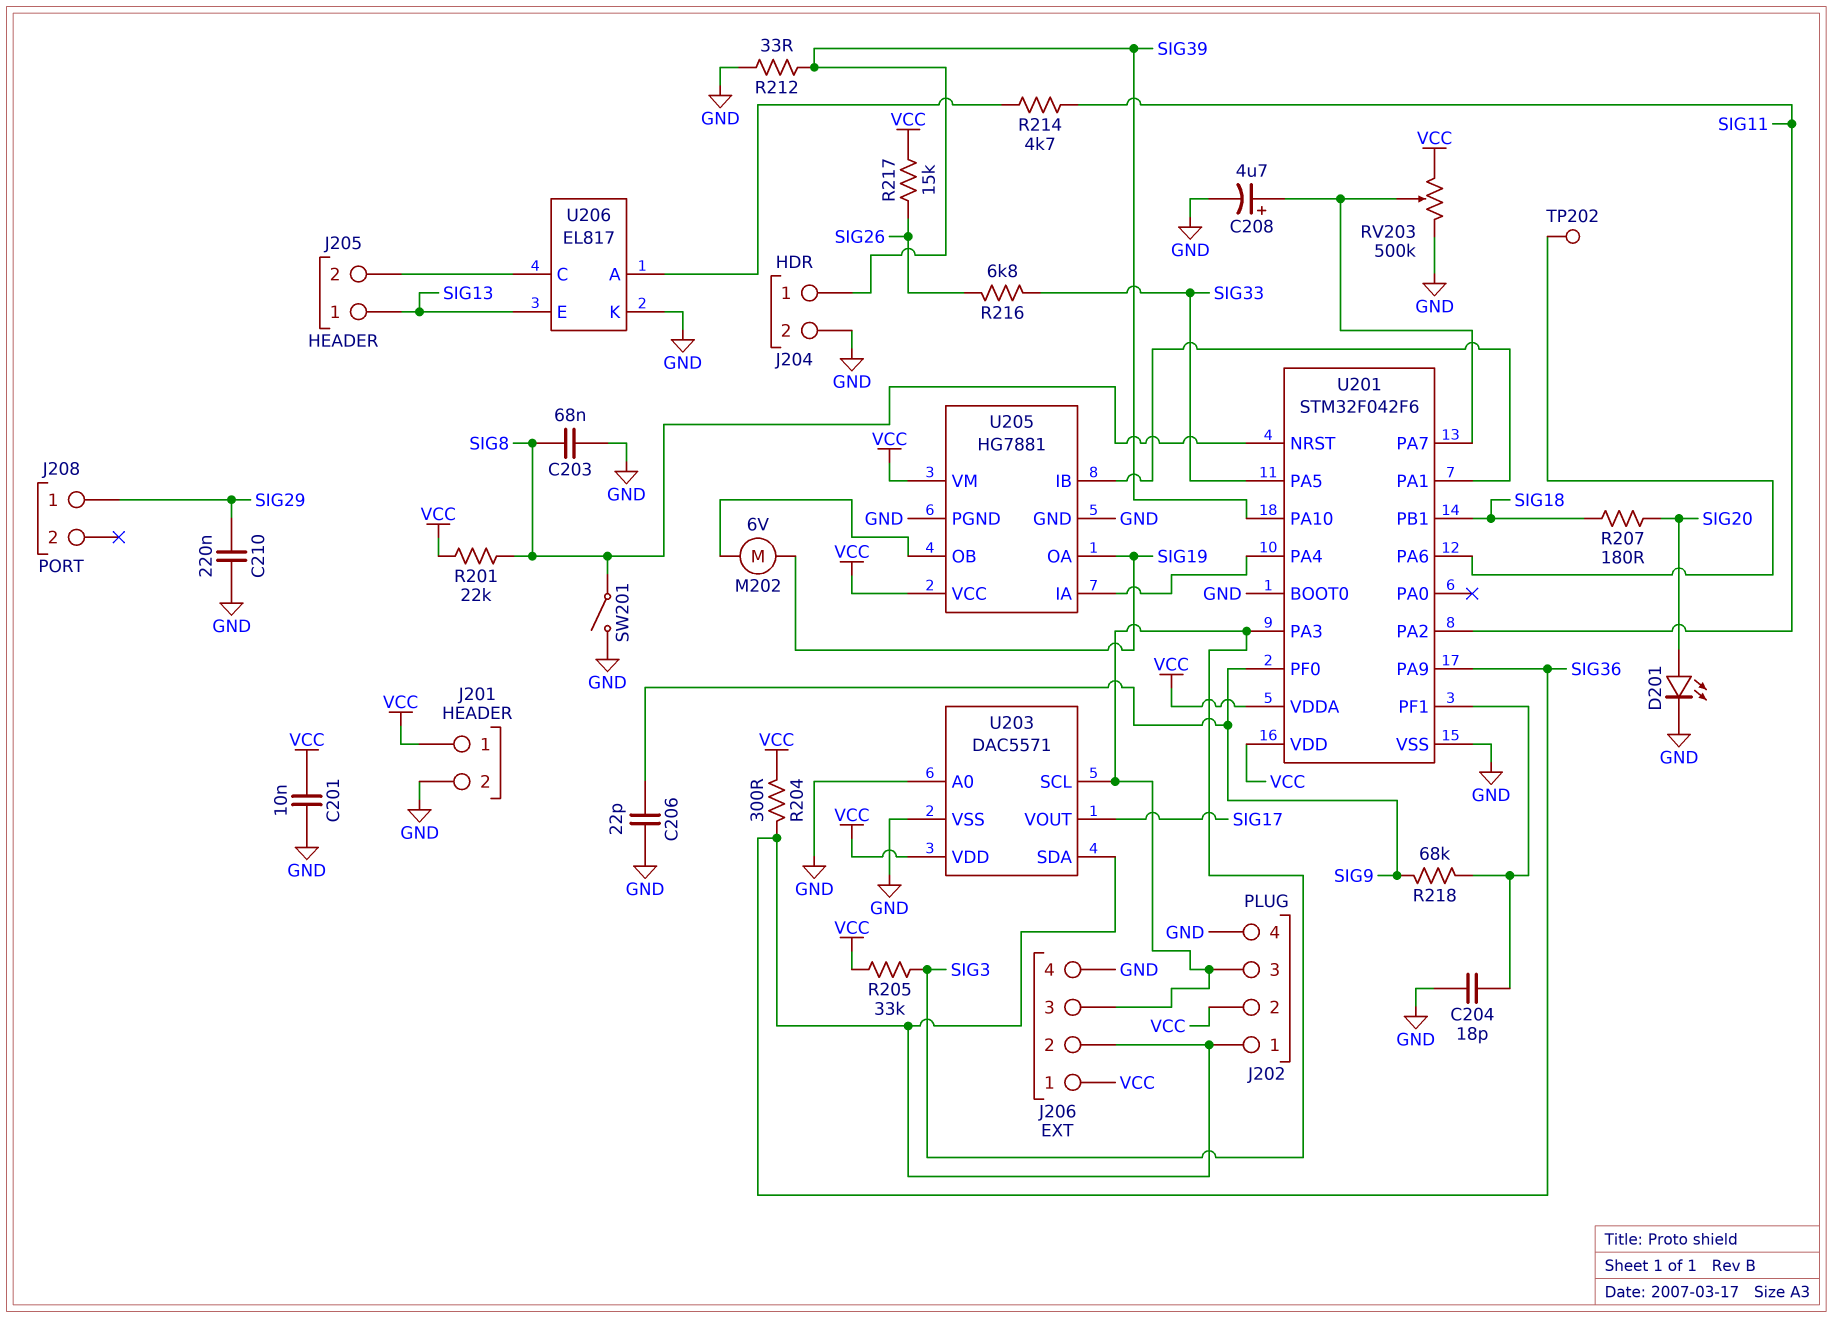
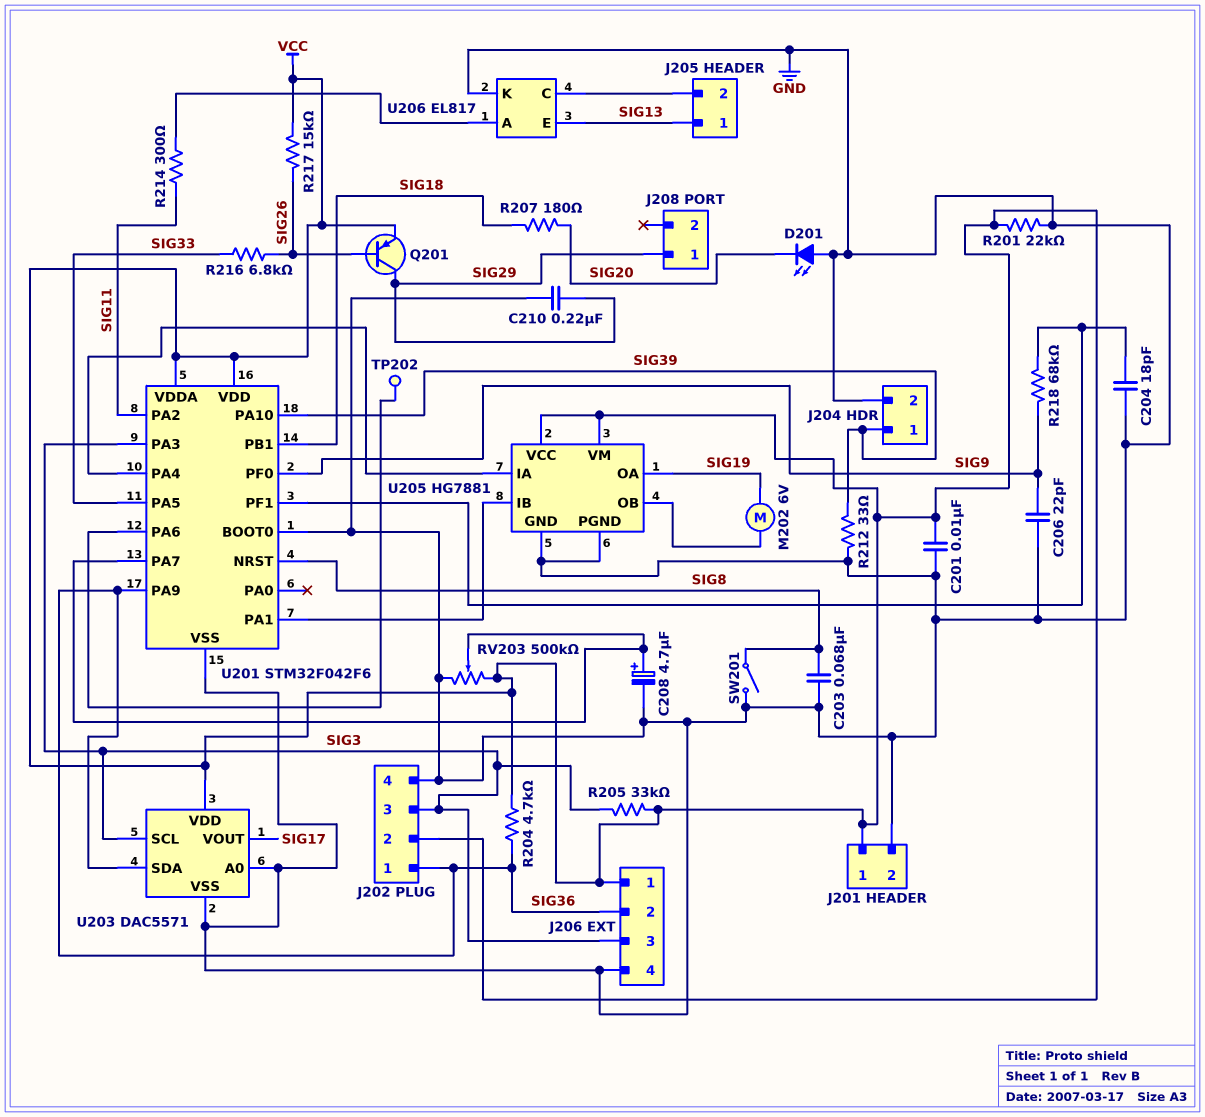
D201: LED (A SIG20, K GND) -> LED (A GND, K SIG20)
Q201: none -> PNP (B SIG26, C SIG29, E VCC)
R201: 22k (SIG8, VCC) -> 22k (GND, VCC)
R204: 300 (SIG36, VCC) -> 4.7k (SIG36, VCC)
R214: 4.7k (SIG11, U206/A) -> 300 (SIG11, U206/A)

